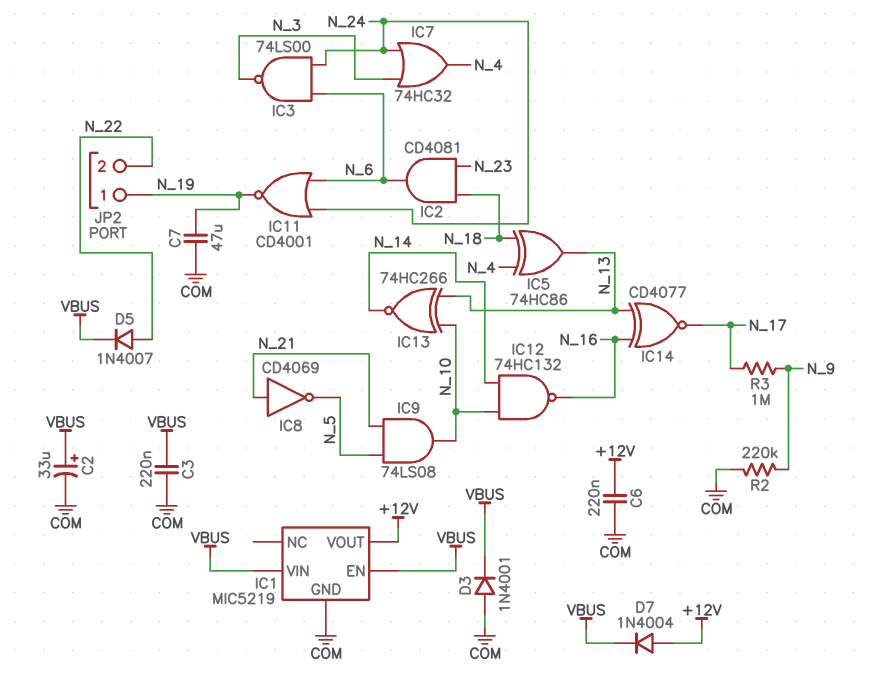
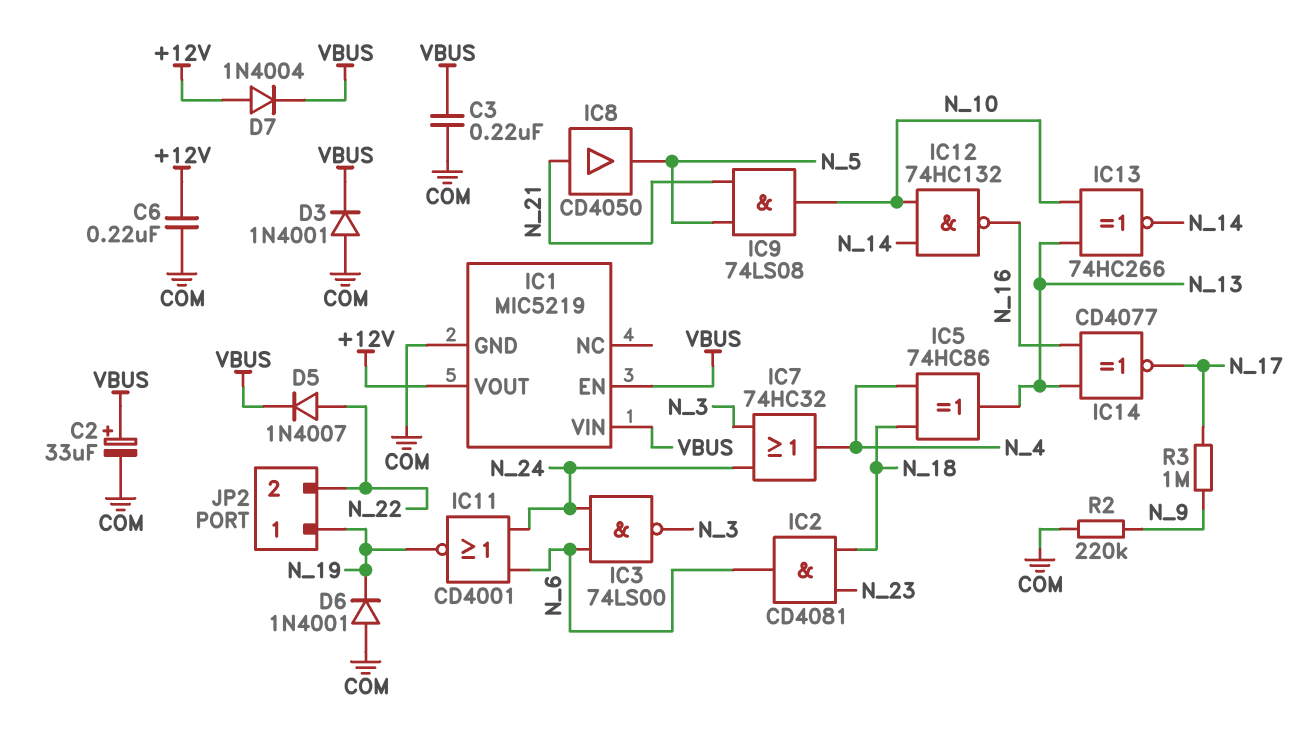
C7: 47uF (COM, N_19) -> none
D6: none -> diode 1N4001 (A COM, K N_19)
IC8: NOT CD4069 (in N_21, out N_5) -> buffer CD4050 (in N_21, out N_5)

